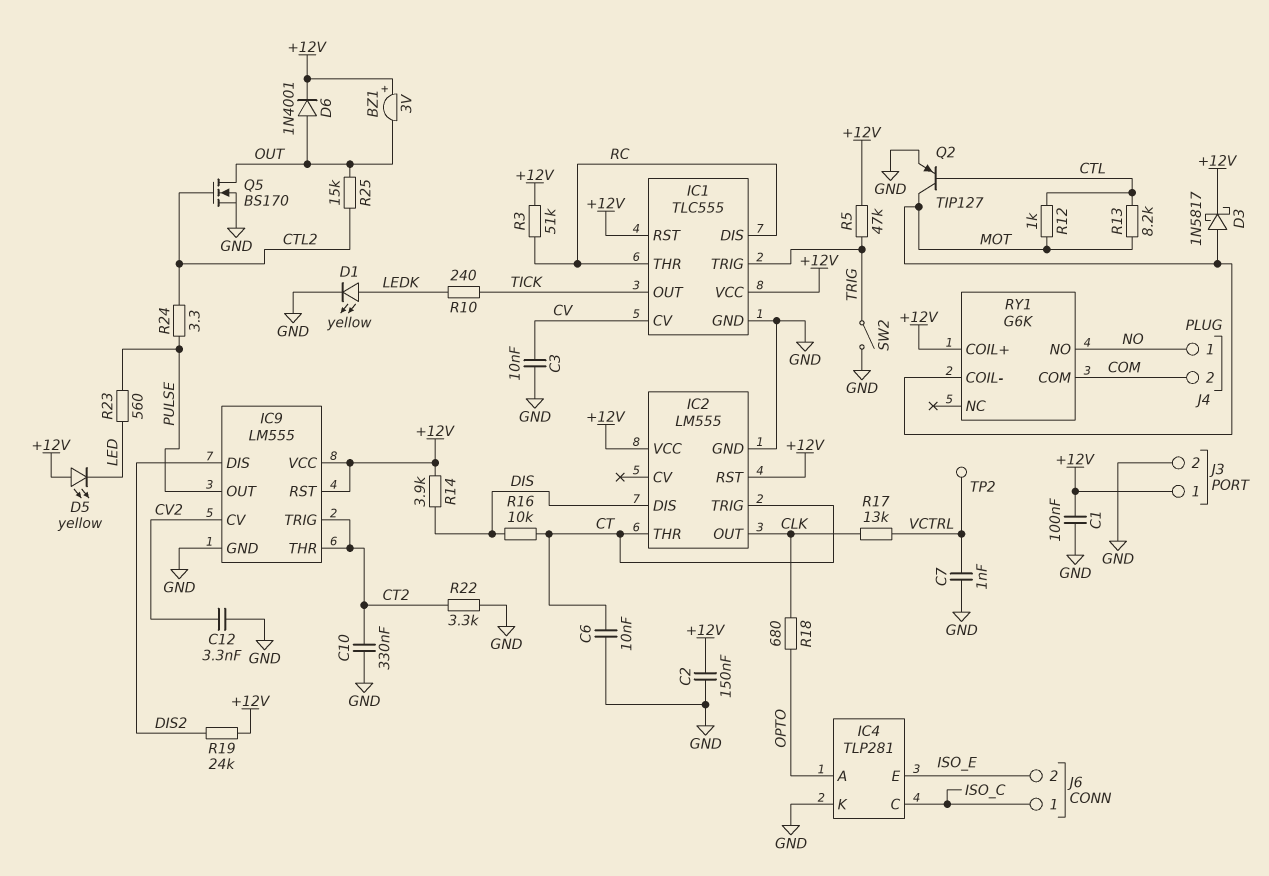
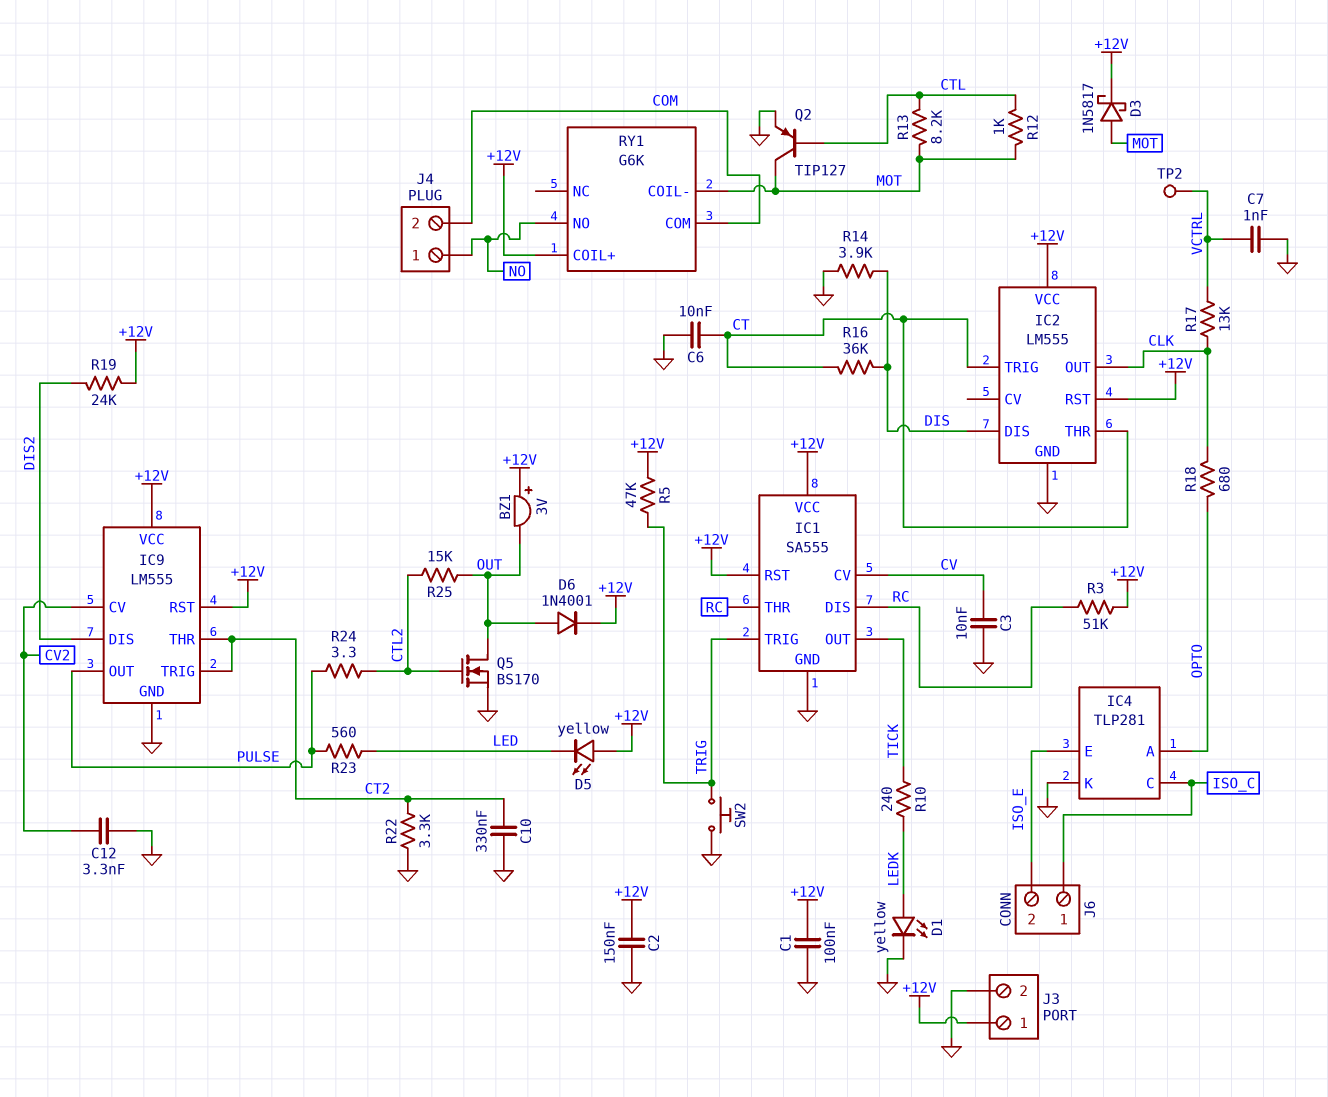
IC1: TLC555 -> SA555
R14: 3.9k (+12V, DIS) -> 3.9k (DIS, GND)
R16: 10k (CT, DIS) -> 36k (CT, DIS)
SW2: switch (GND, TRIG) -> button (GND, TRIG)

